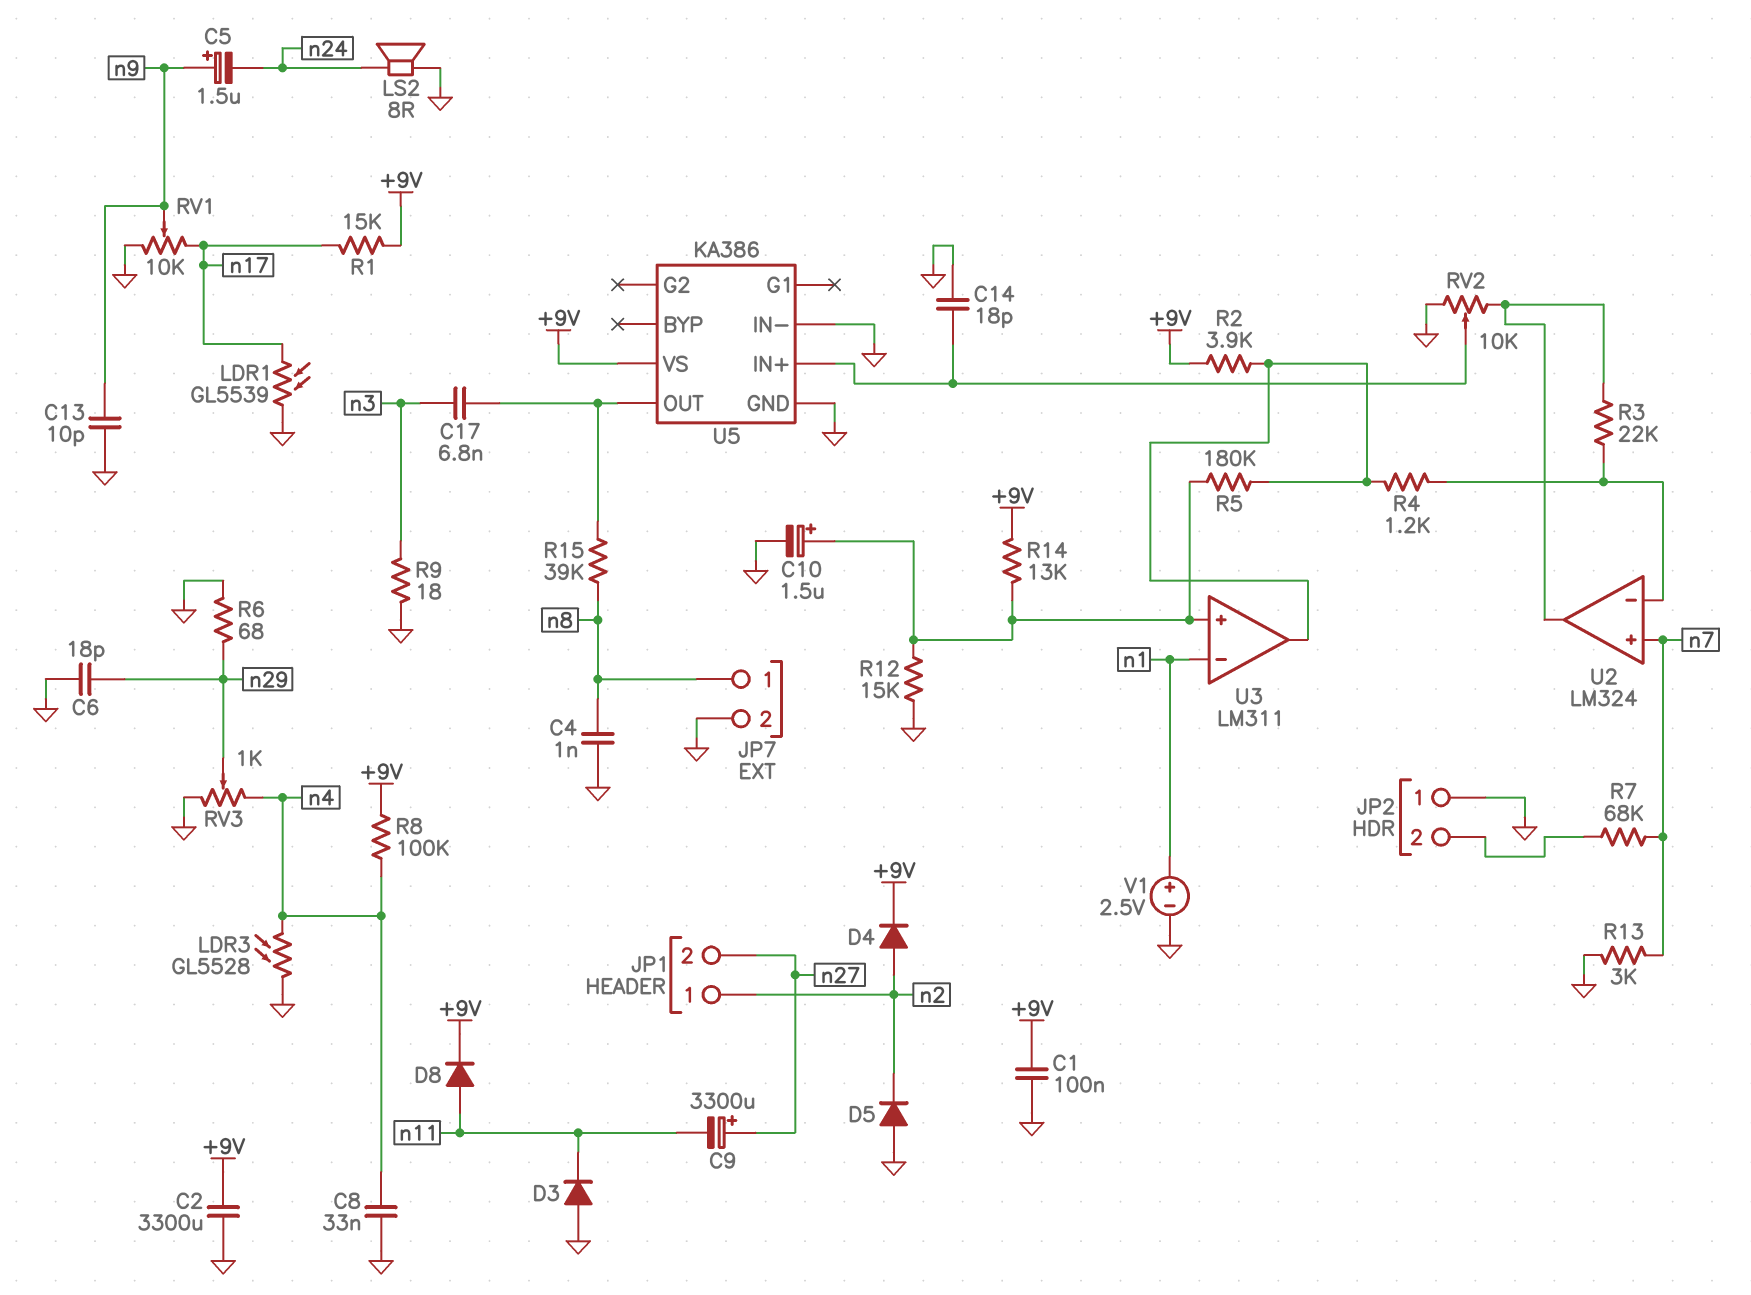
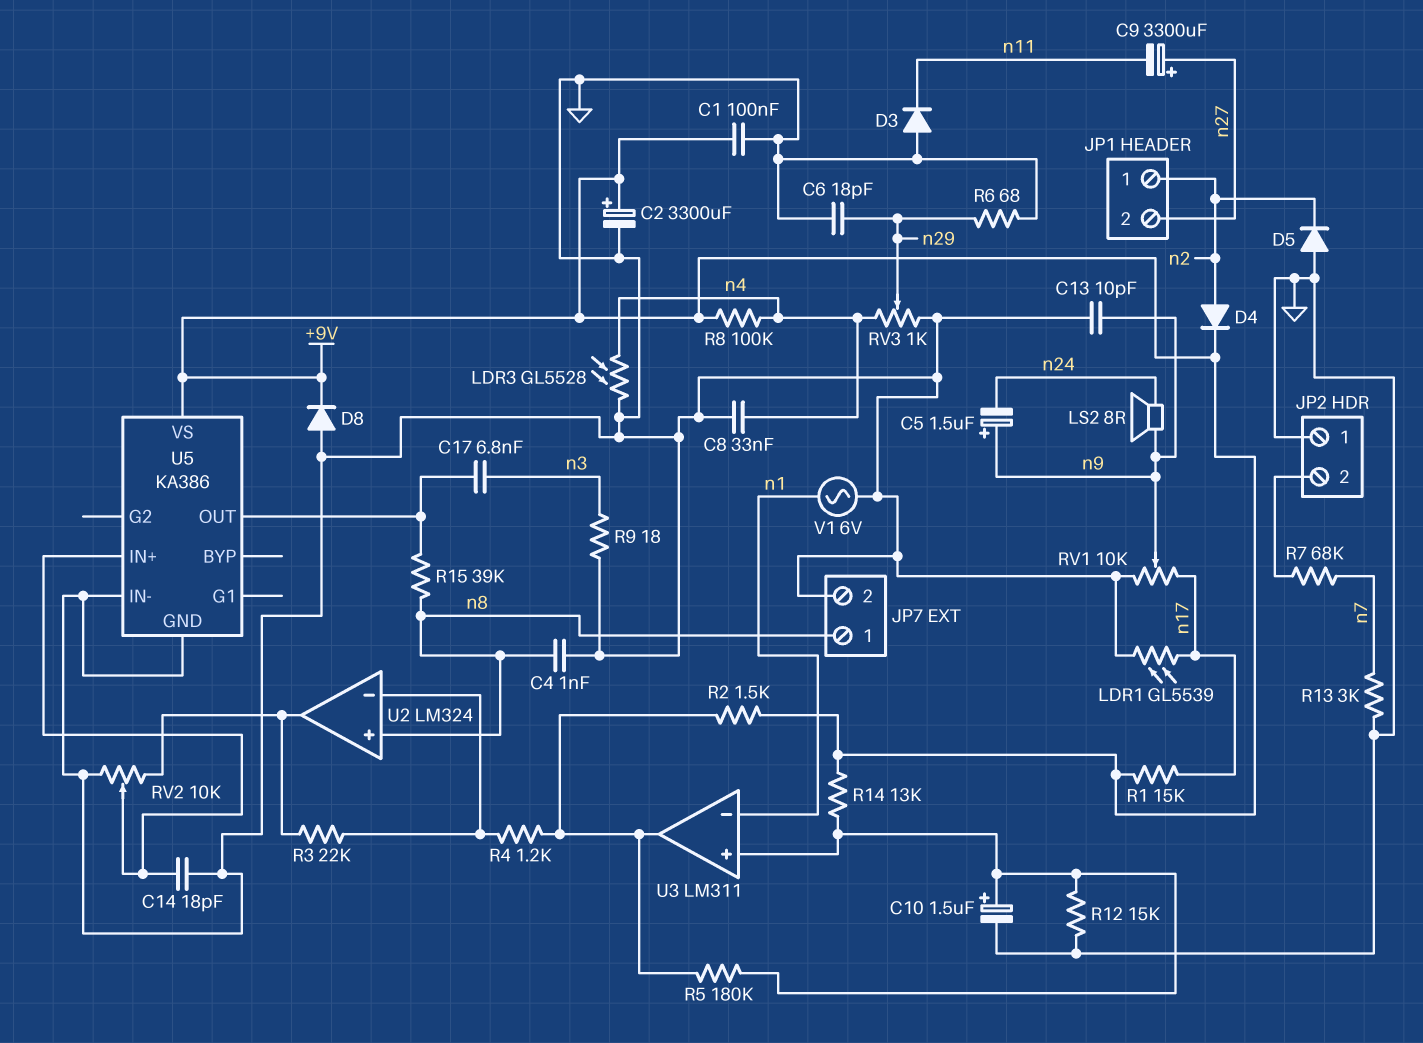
C2: 3300uF (+9V, GND) -> 3300uF (plus +9V, minus GND)
D8: diode (A n11, K +9V) -> diode (A GND, K +9V)
LS2: speaker 8R (GND, n24) -> speaker 8R (n9, n24)
R2: 3.9k (+9V, U3/out) -> 1.5k (+9V, U3/out)
U2 pin in+: n7 -> n8
V1: 2.5V (plus n1, minus GND) -> AC 6V (GND, n1)

